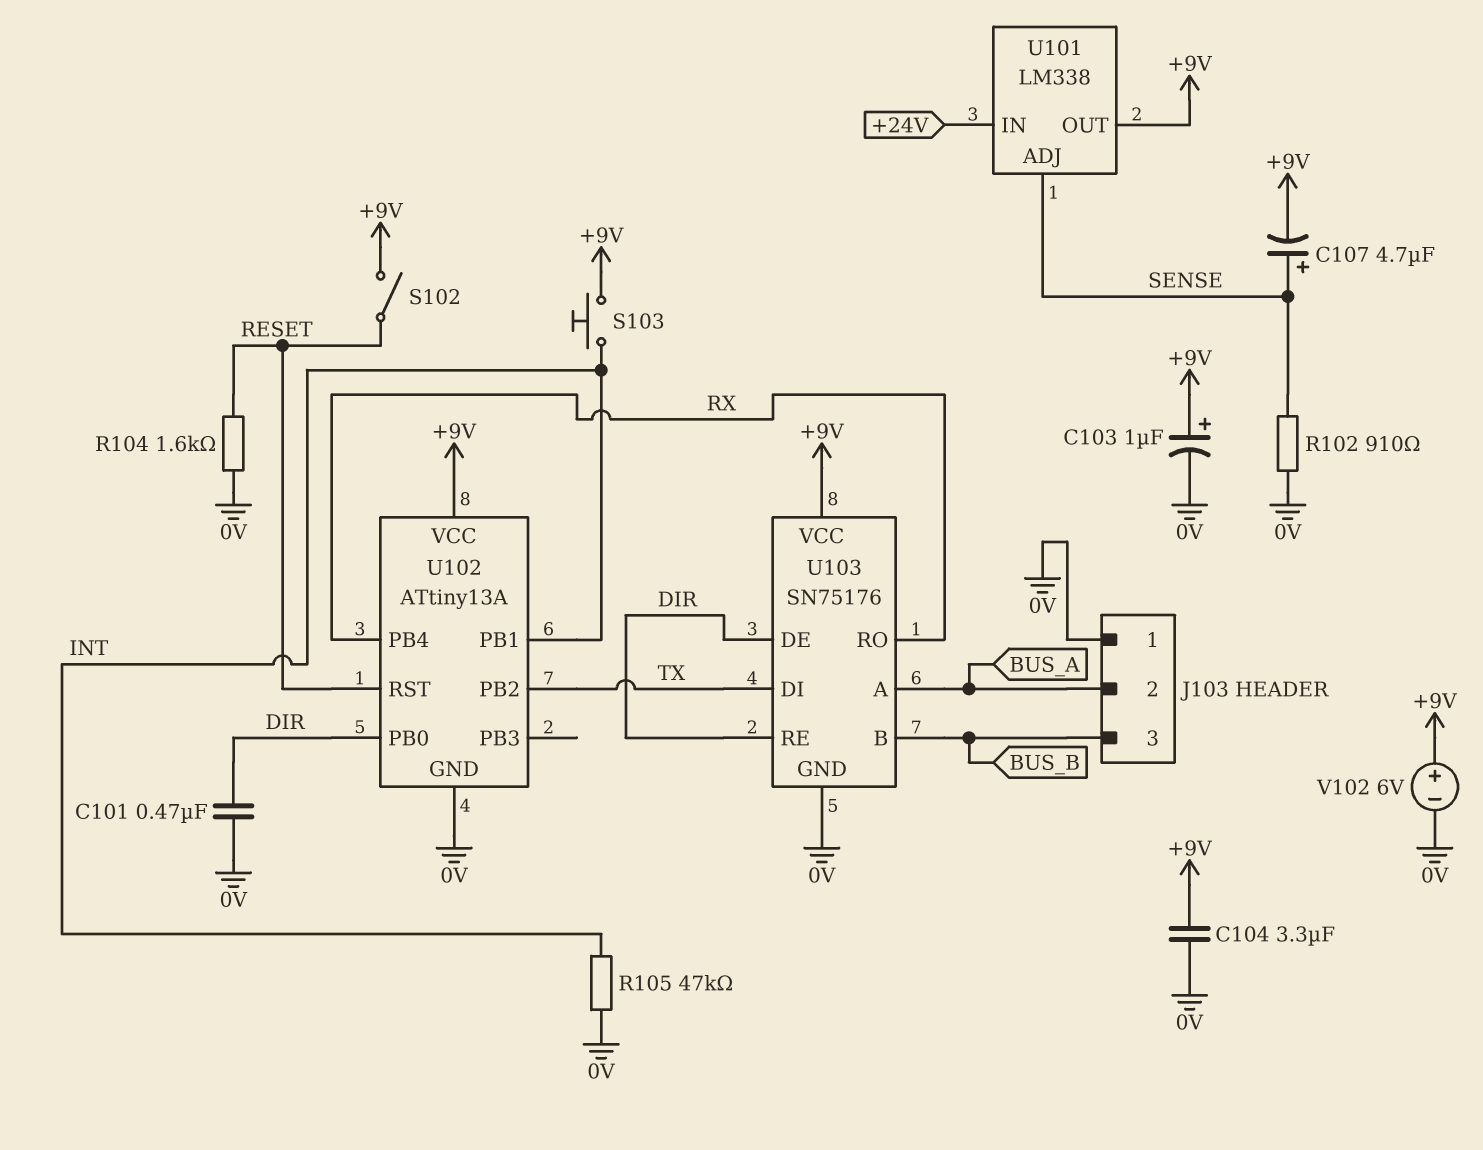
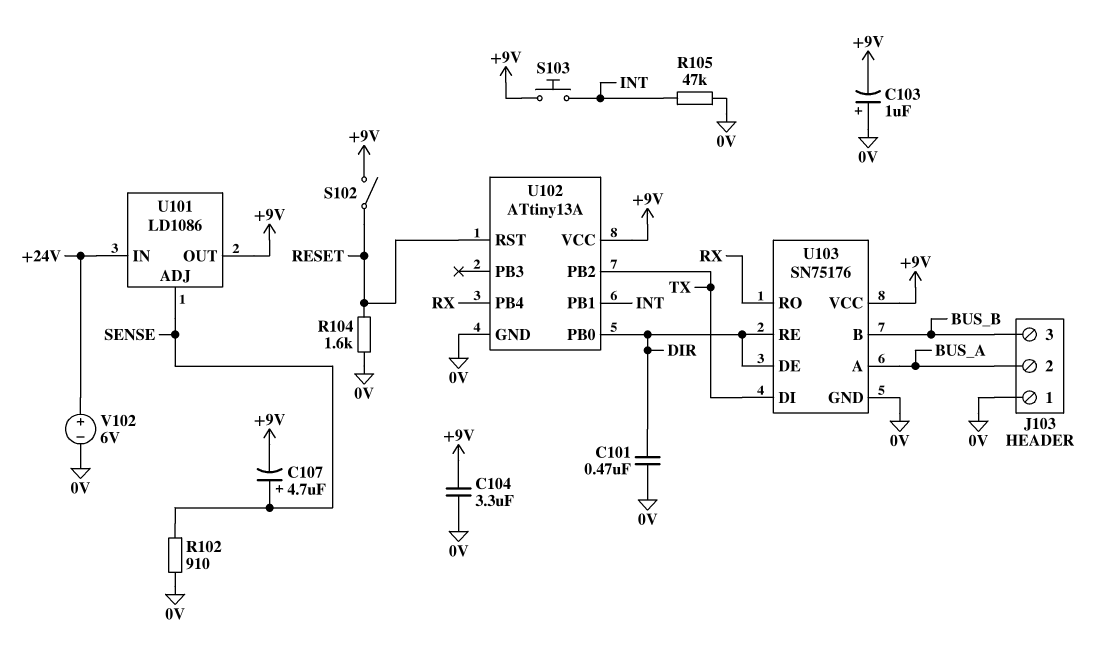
C103: 1uF (plus +9V, minus 0V) -> 1uF (plus 0V, minus +9V)
U101: LM338 -> LD1086
V102: 6V (plus +9V, minus 0V) -> 6V (plus +24V, minus 0V)

